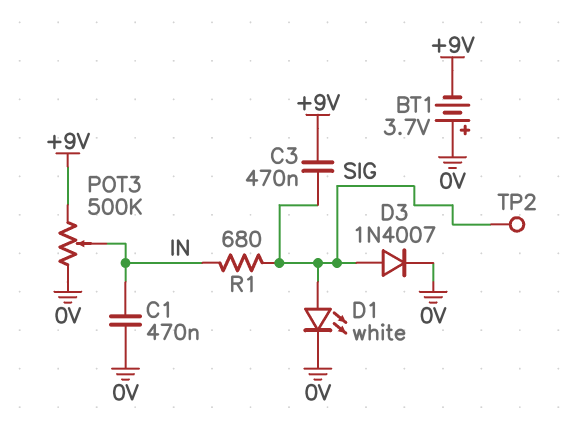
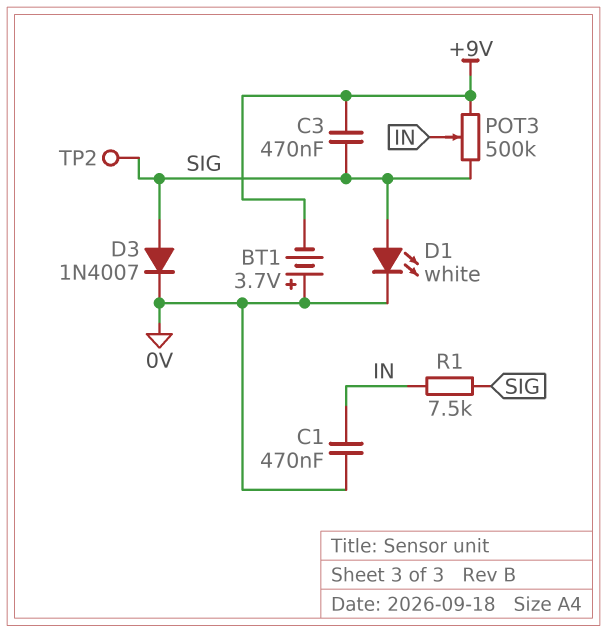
POT3: 500k (+9V, 0V, wiper IN) -> 500k (+9V, SIG, wiper IN)
R1: 680 (IN, SIG) -> 7.5k (IN, SIG)

